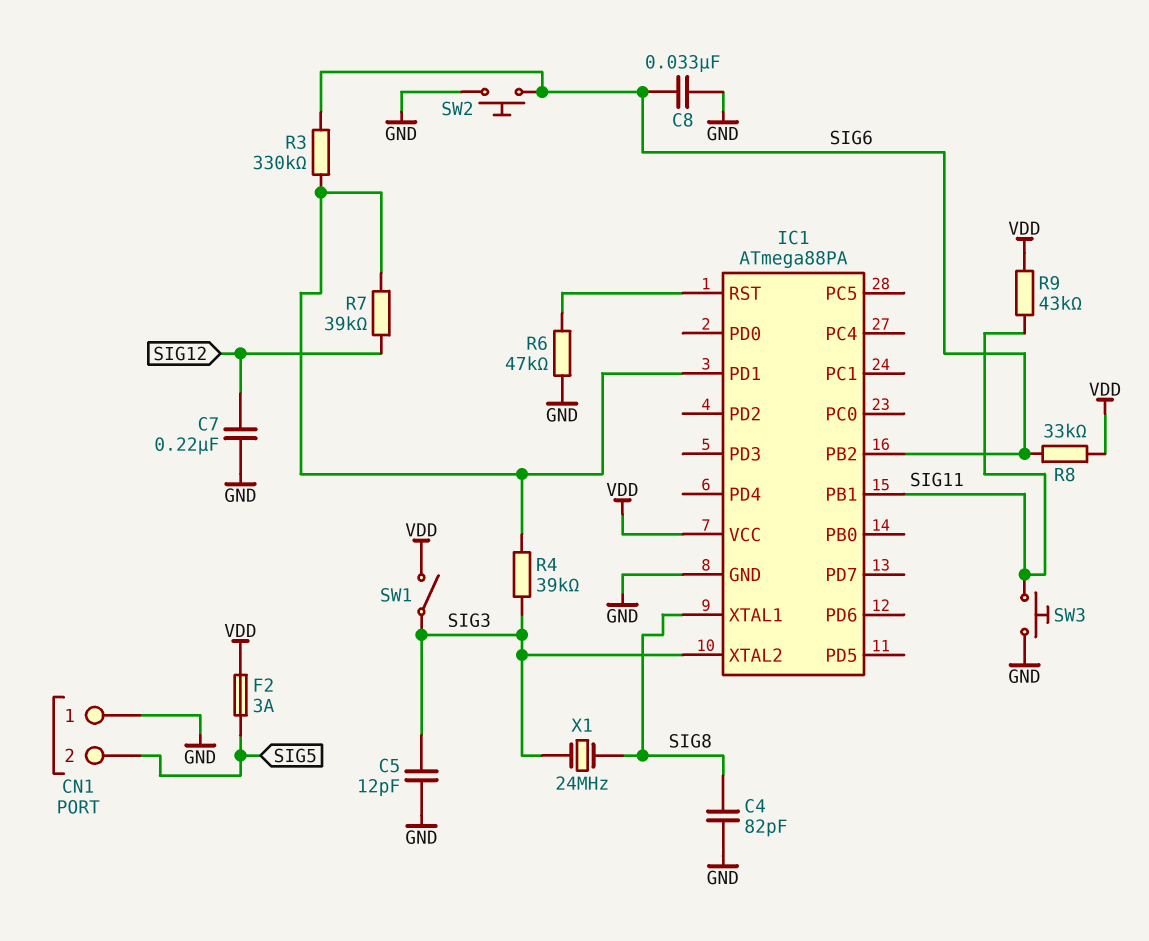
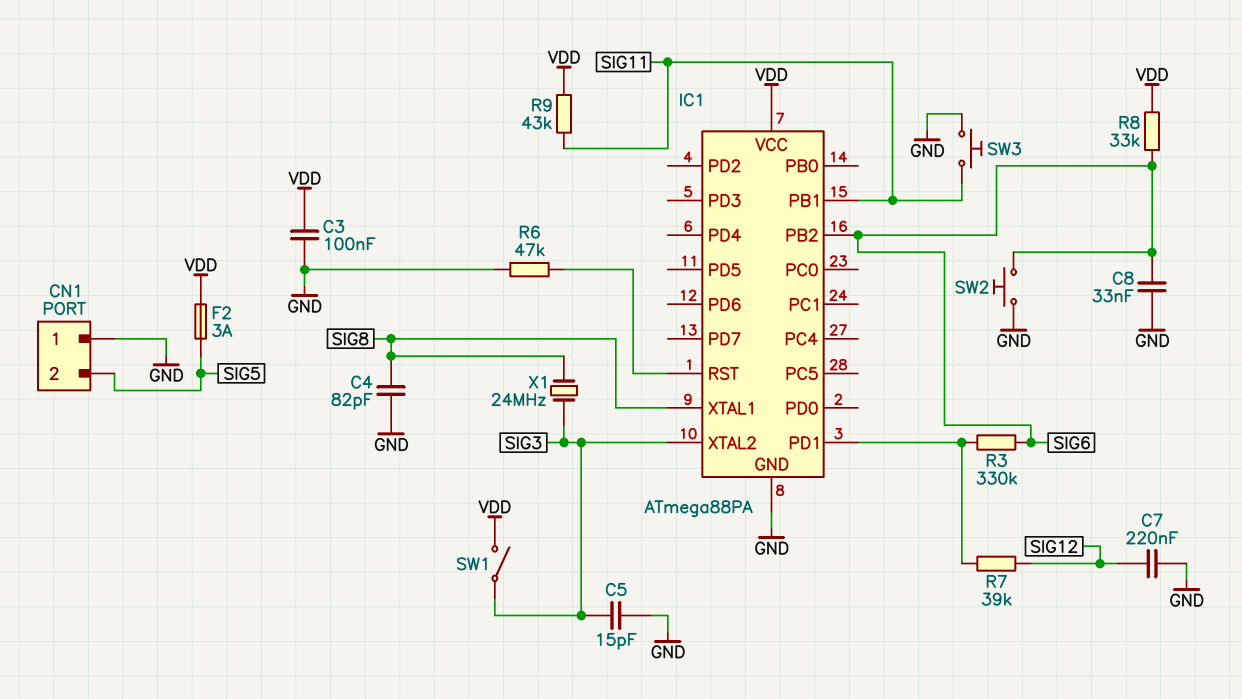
C3: none -> 100nF (GND, VDD)
C5: 12pF (GND, SIG3) -> 15pF (GND, SIG3)
R4: 39k (IC1/PD1, SIG3) -> none

